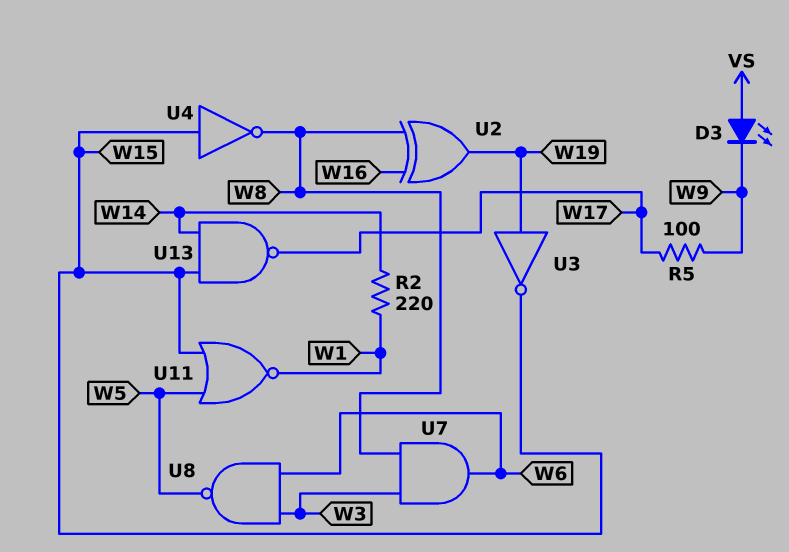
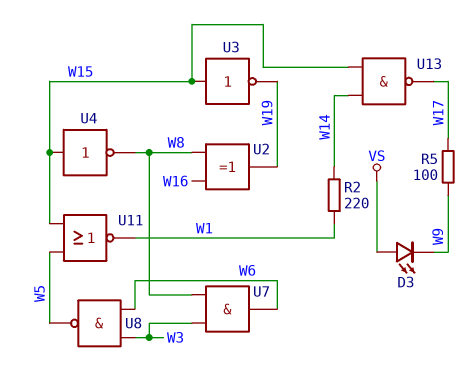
U3: NOT (in W19, out W15) -> NOT (in W15, out W19)

